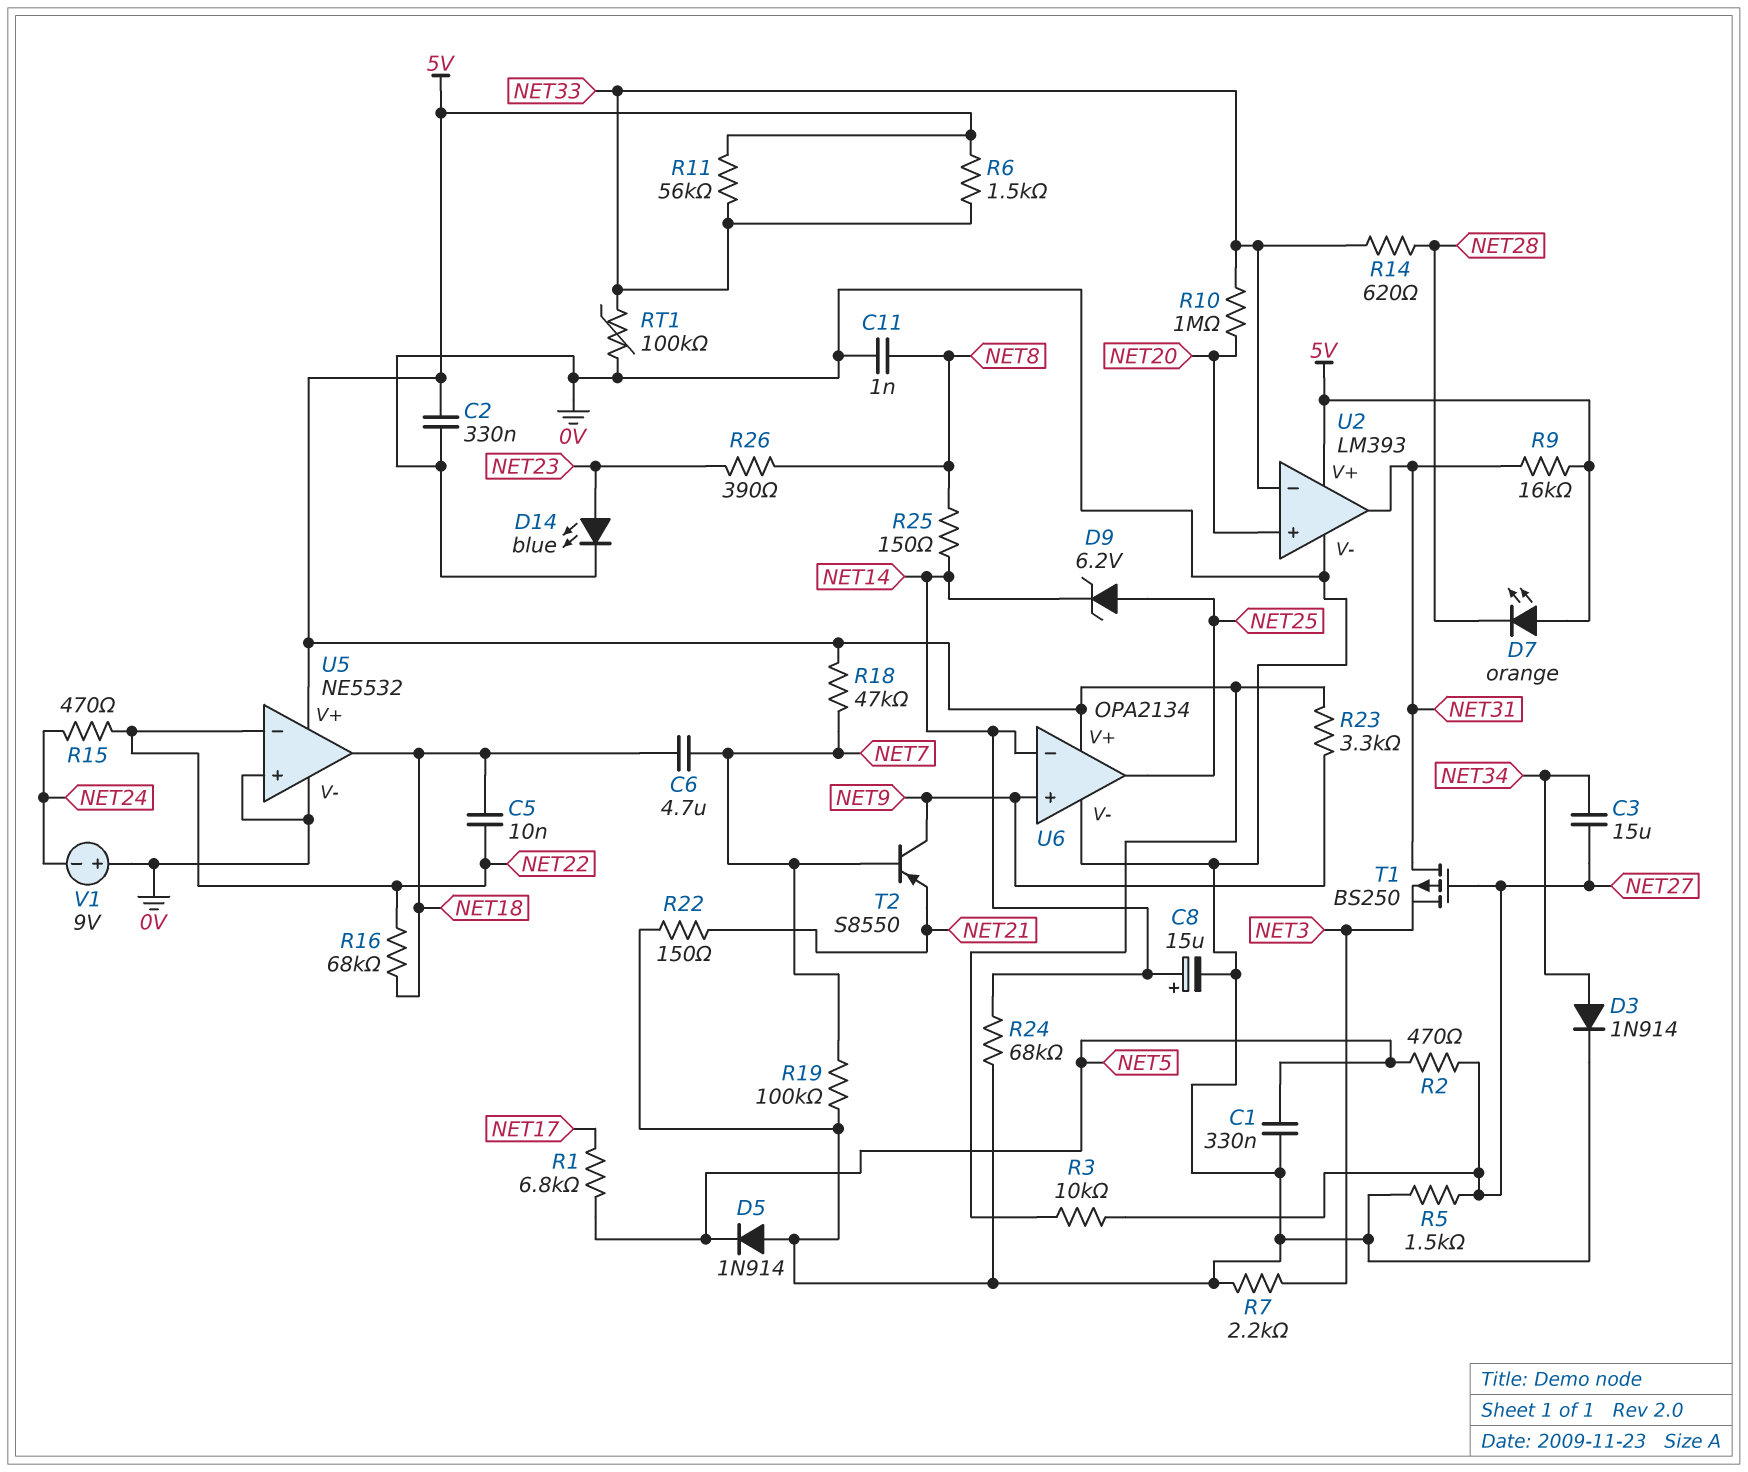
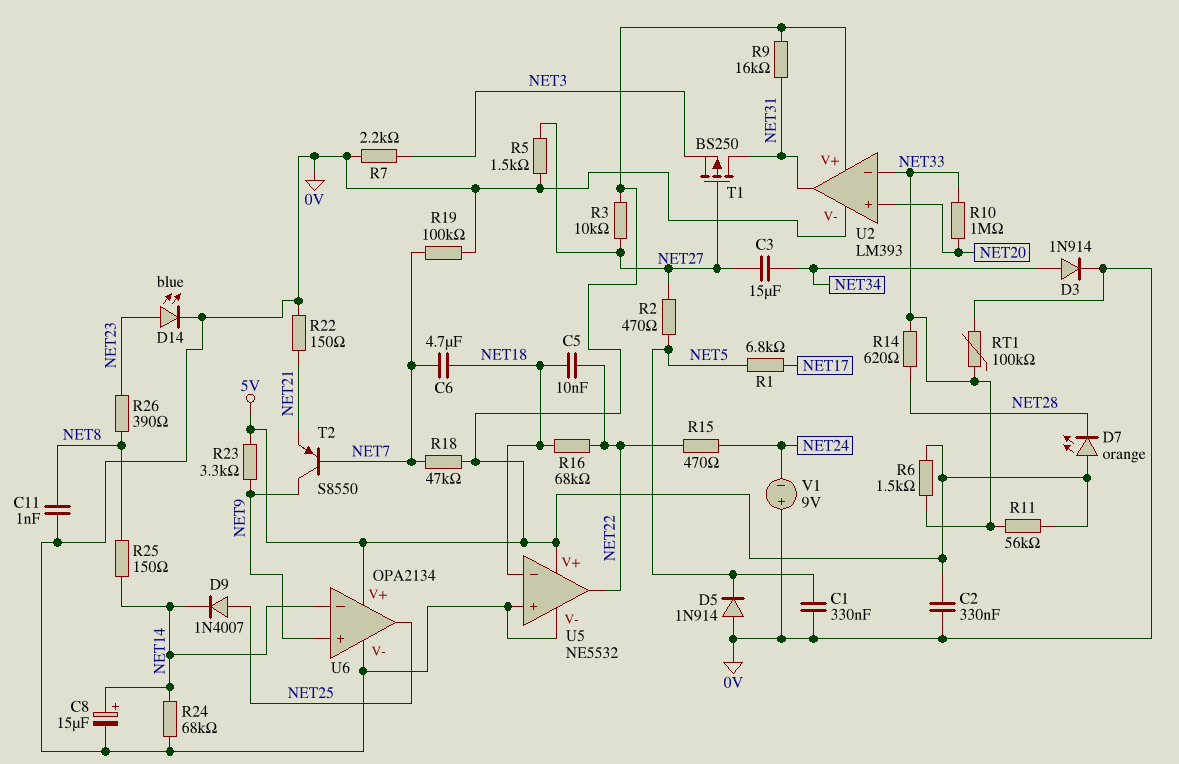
D9: zener 6.2V (A NET25, K NET14) -> diode 1N4007 (A NET25, K NET14)
U5 pin in-: NET22 -> NET18
U5 pin out: NET18 -> NET22

